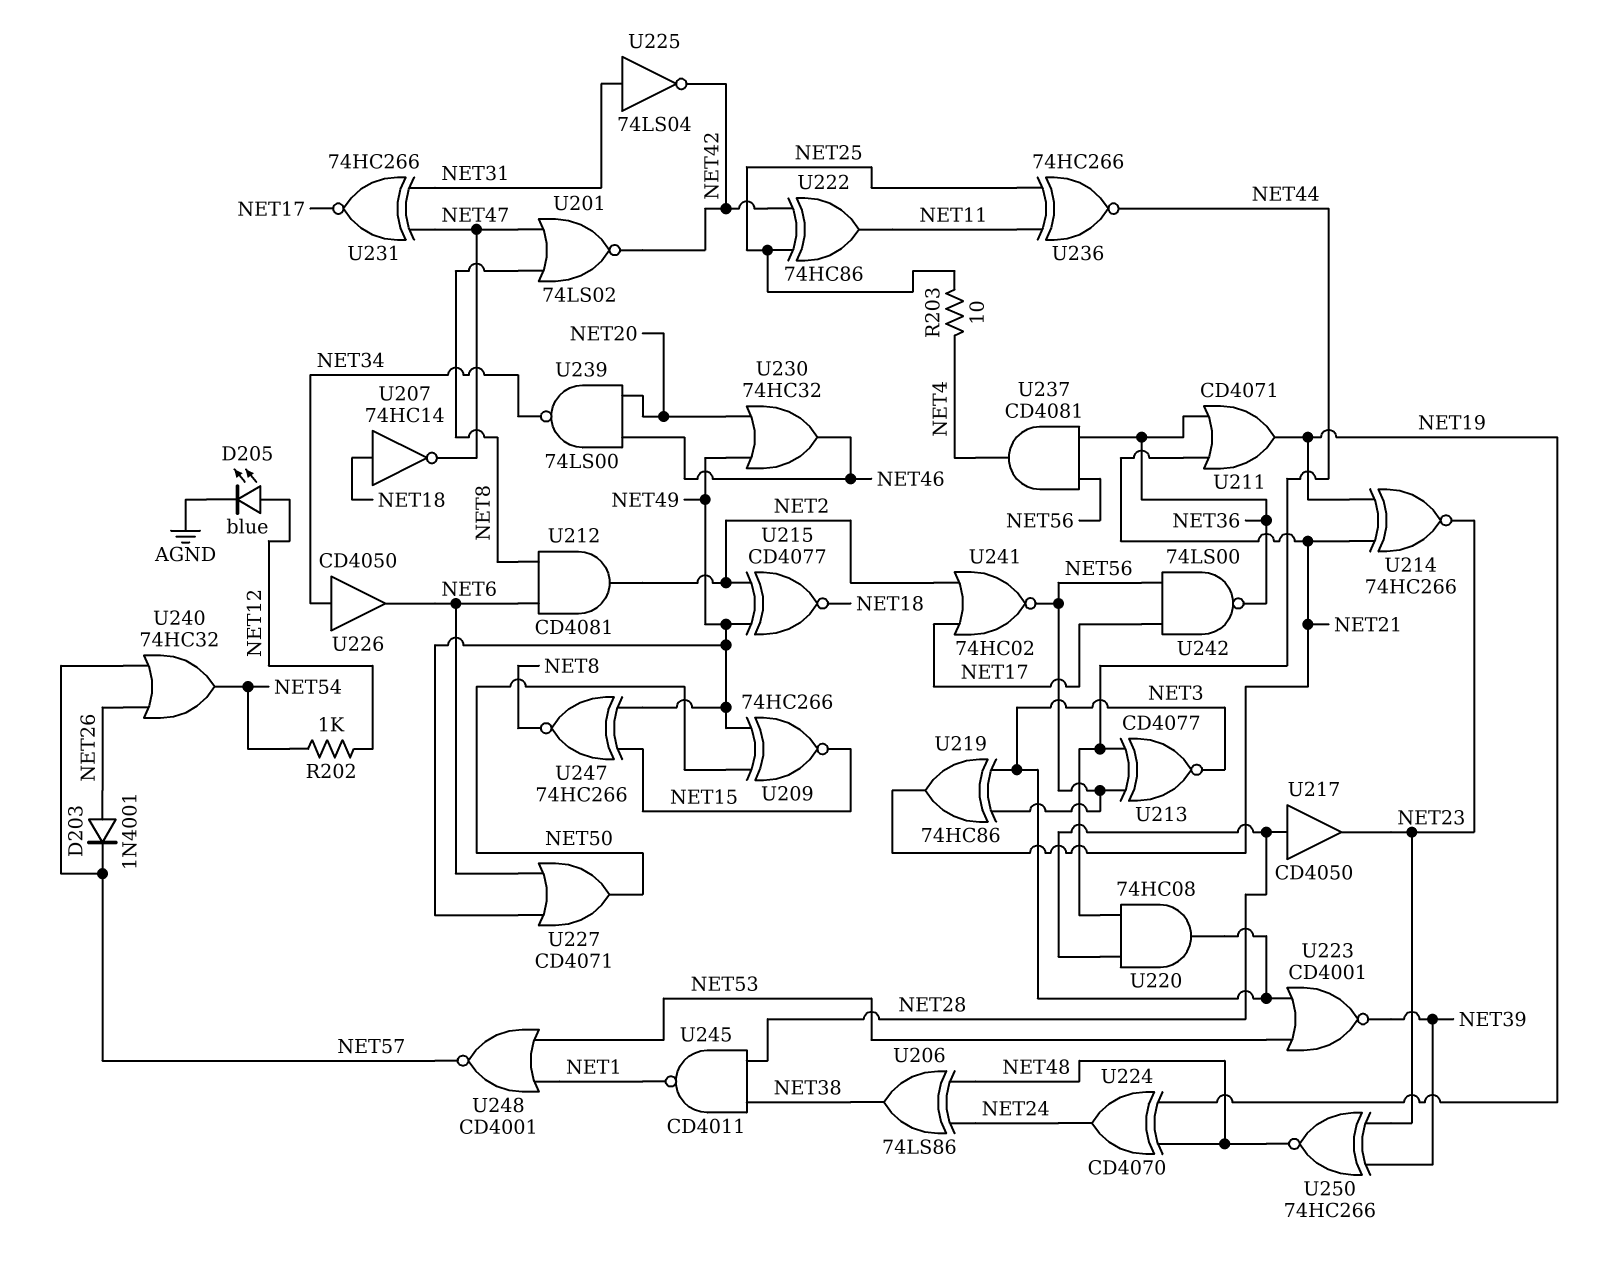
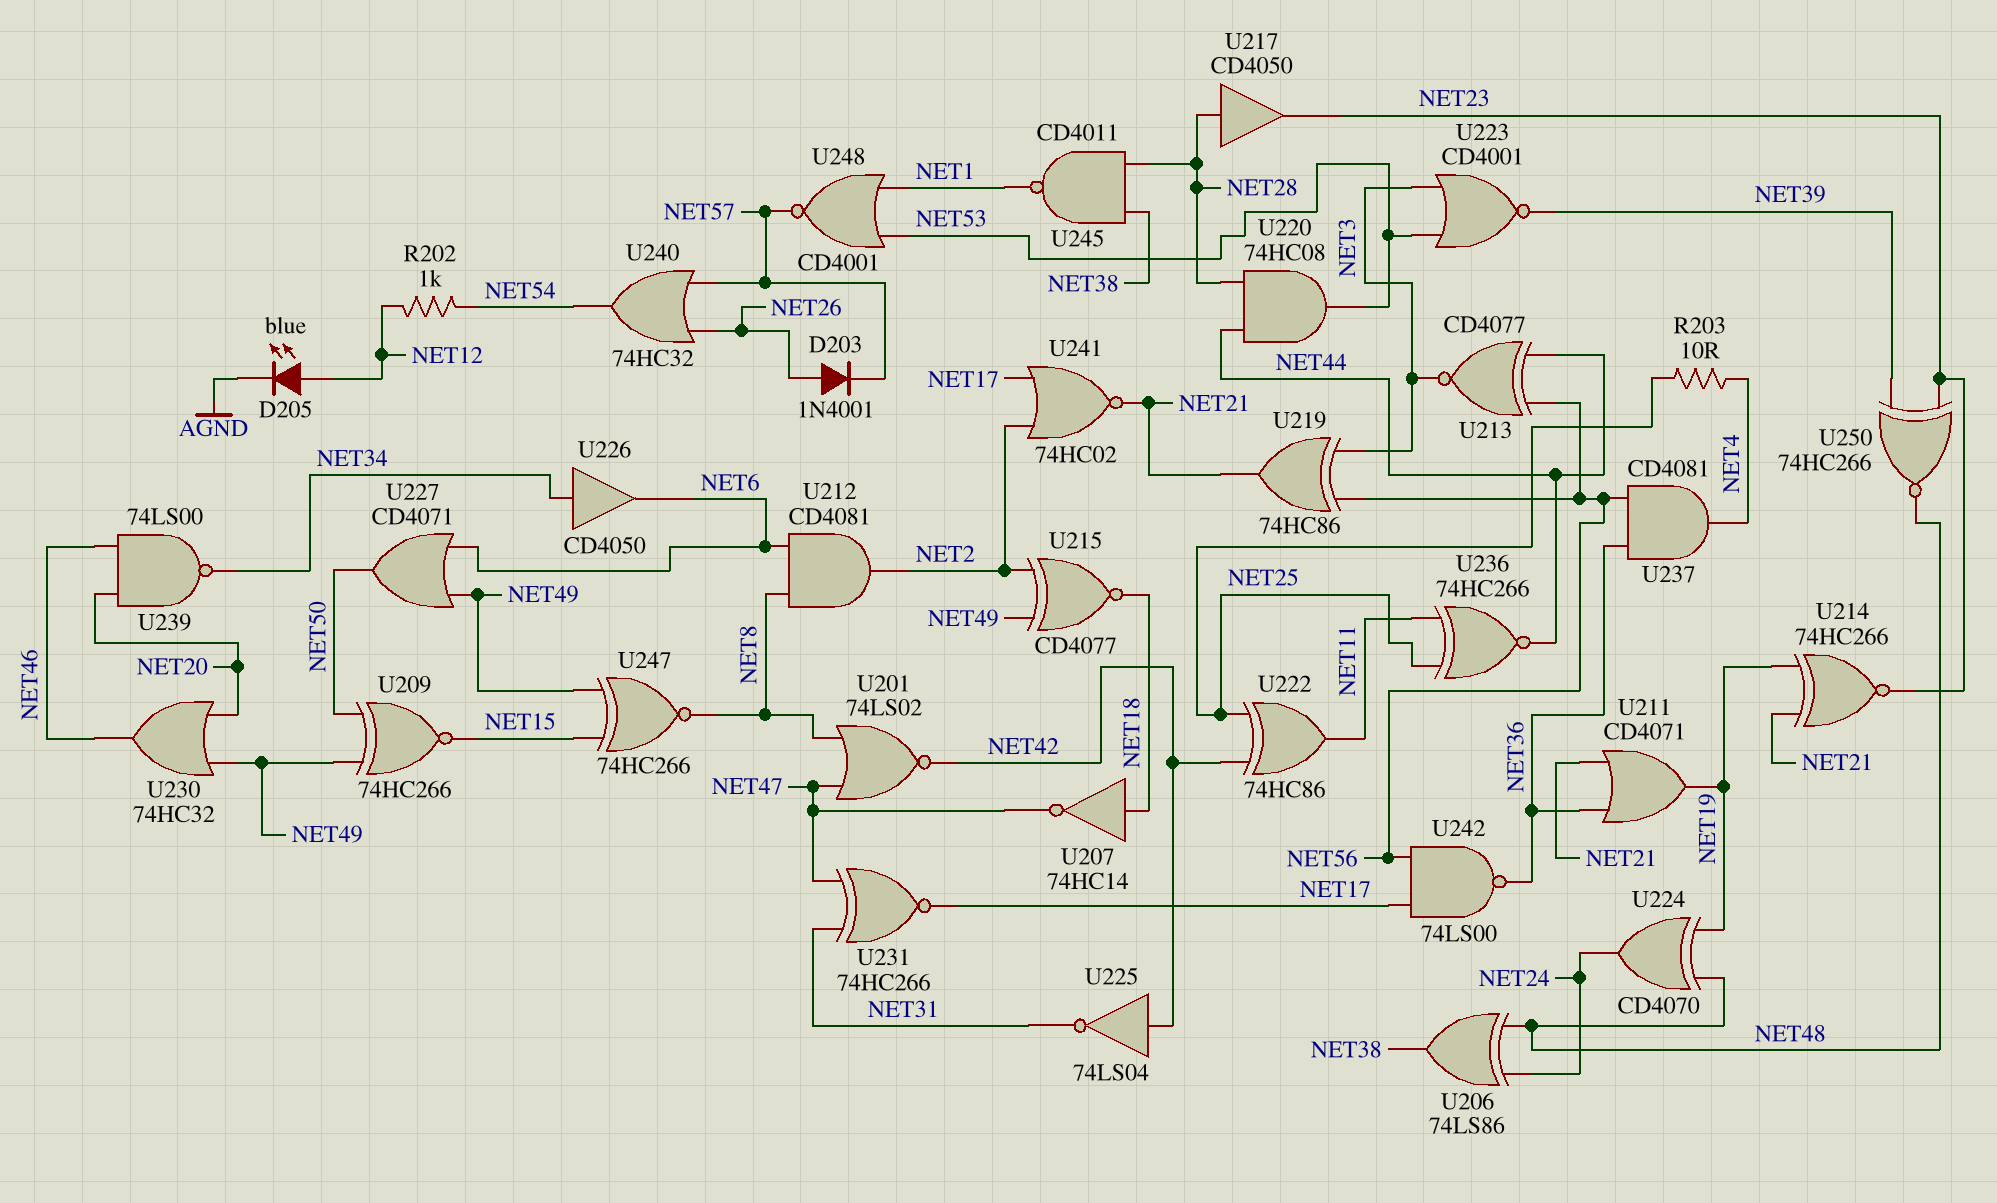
U220: AND 74HC08 (in NET28, in NET44, out NET3) -> AND 74HC08 (in NET28, in NET44, out NET53)
U225: NOT 74LS04 (in NET31, out NET42) -> NOT 74LS04 (in NET42, out NET31)
U241: NOR 74HC02 (in NET2, in NET17, out NET56) -> NOR 74HC02 (in NET2, in NET17, out NET21)

